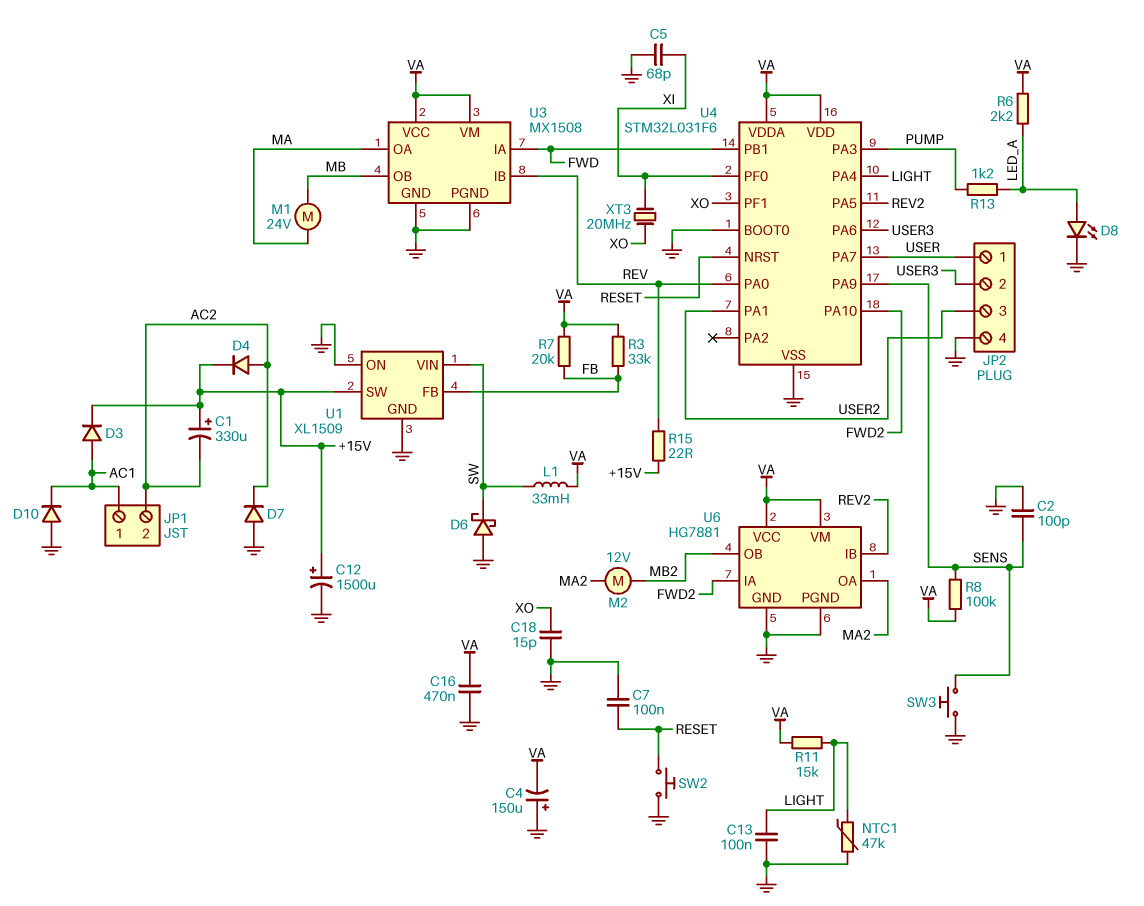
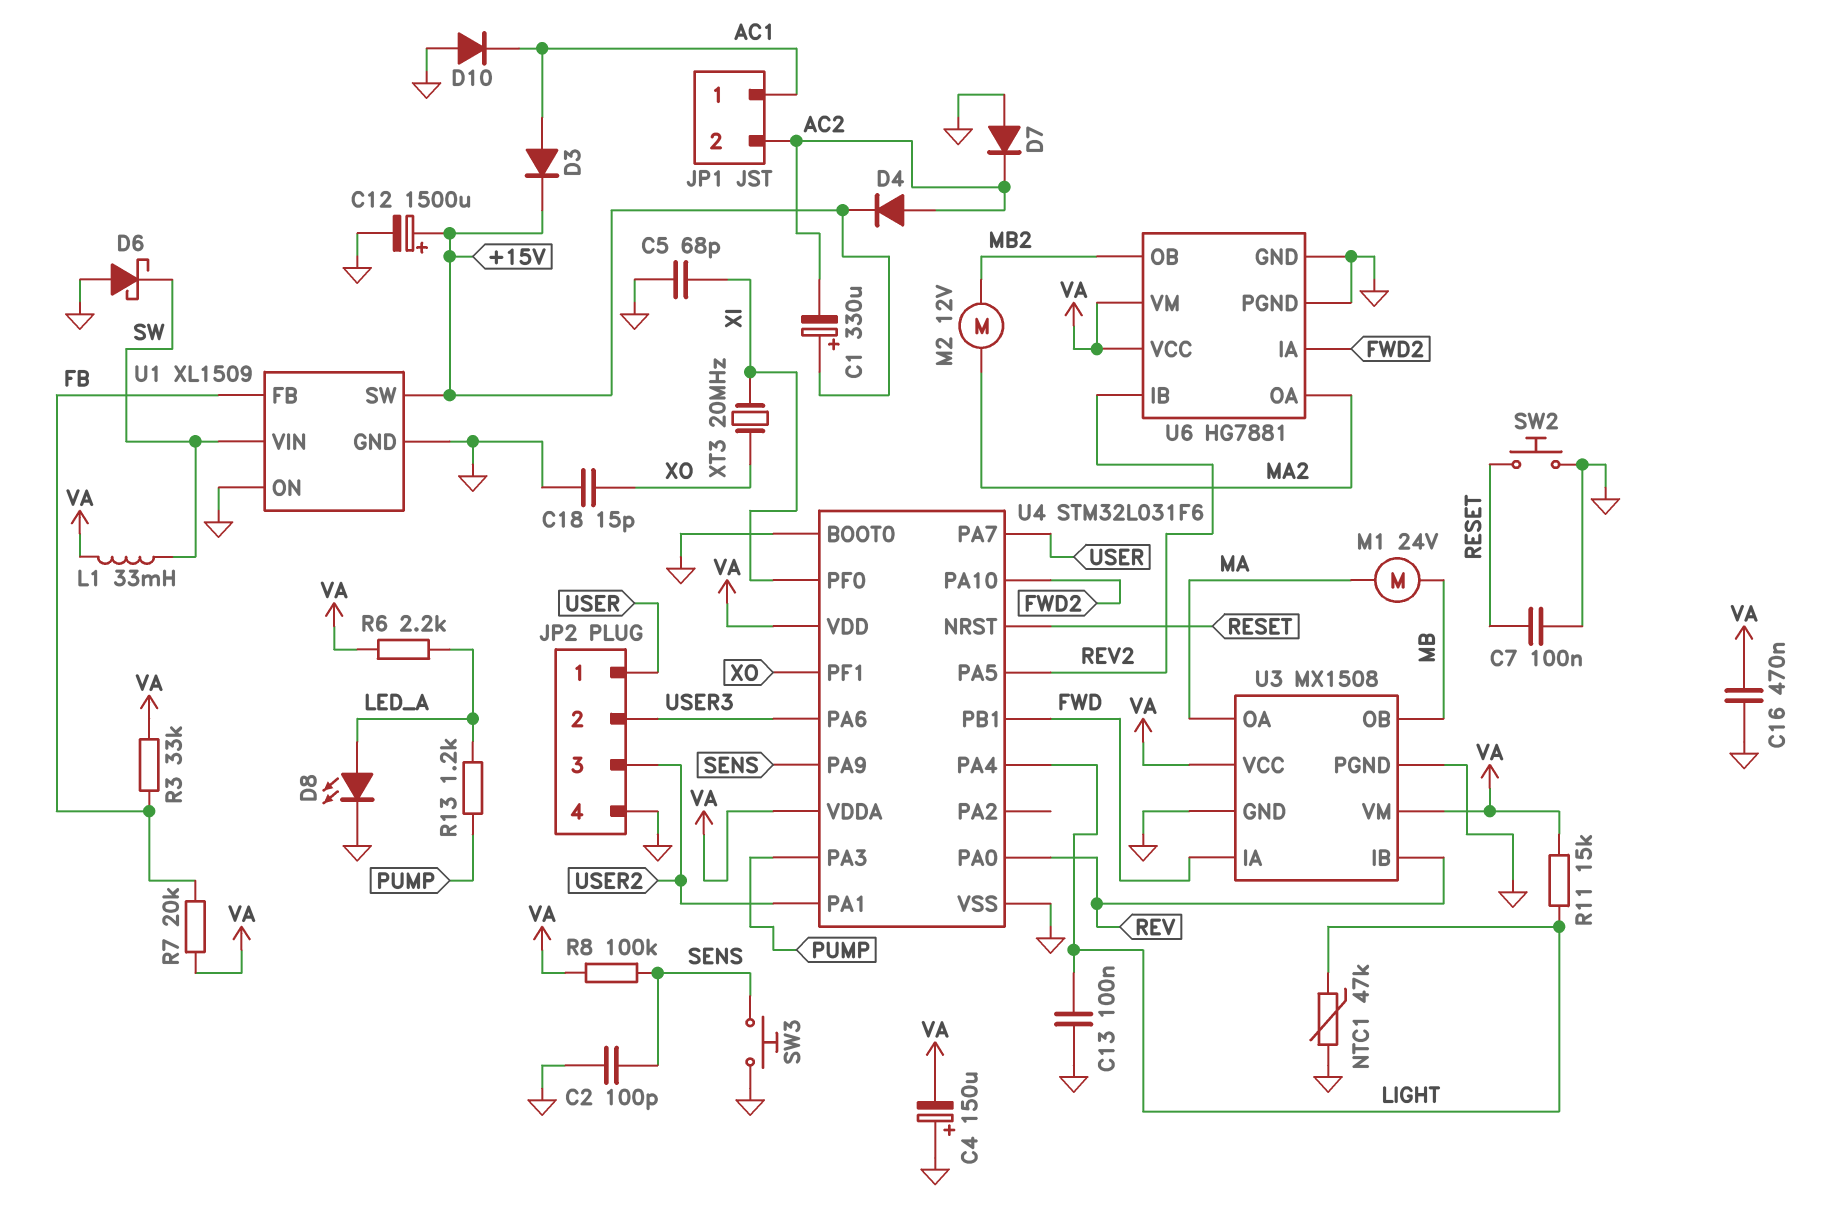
R15: 22 (+15V, REV) -> none

